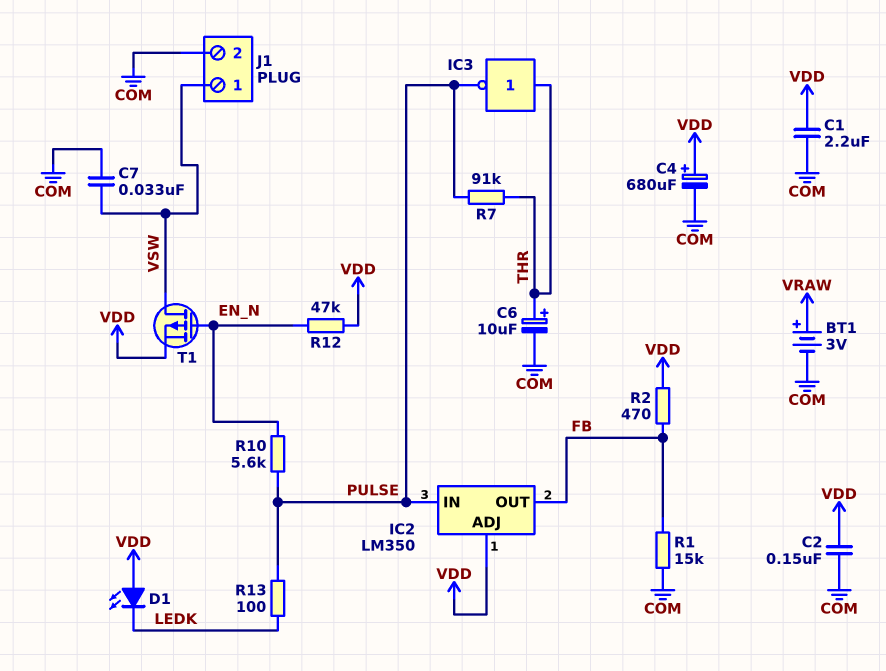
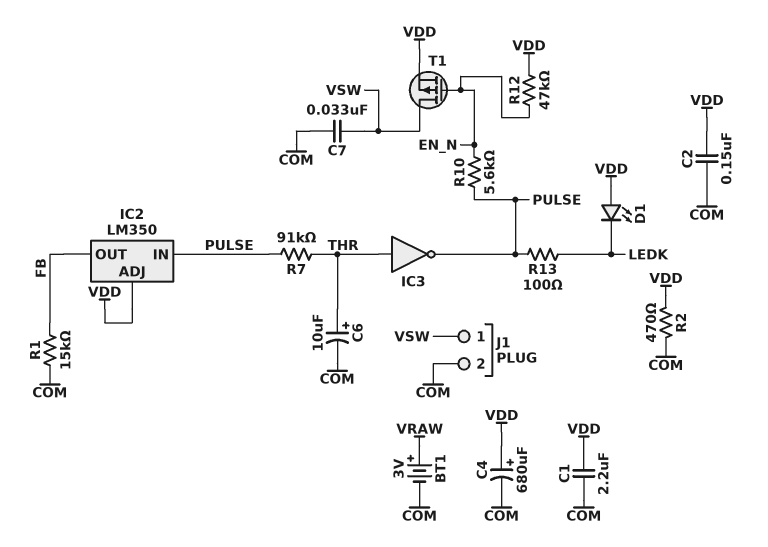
R2: 470 (FB, VDD) -> 470 (COM, VDD)

